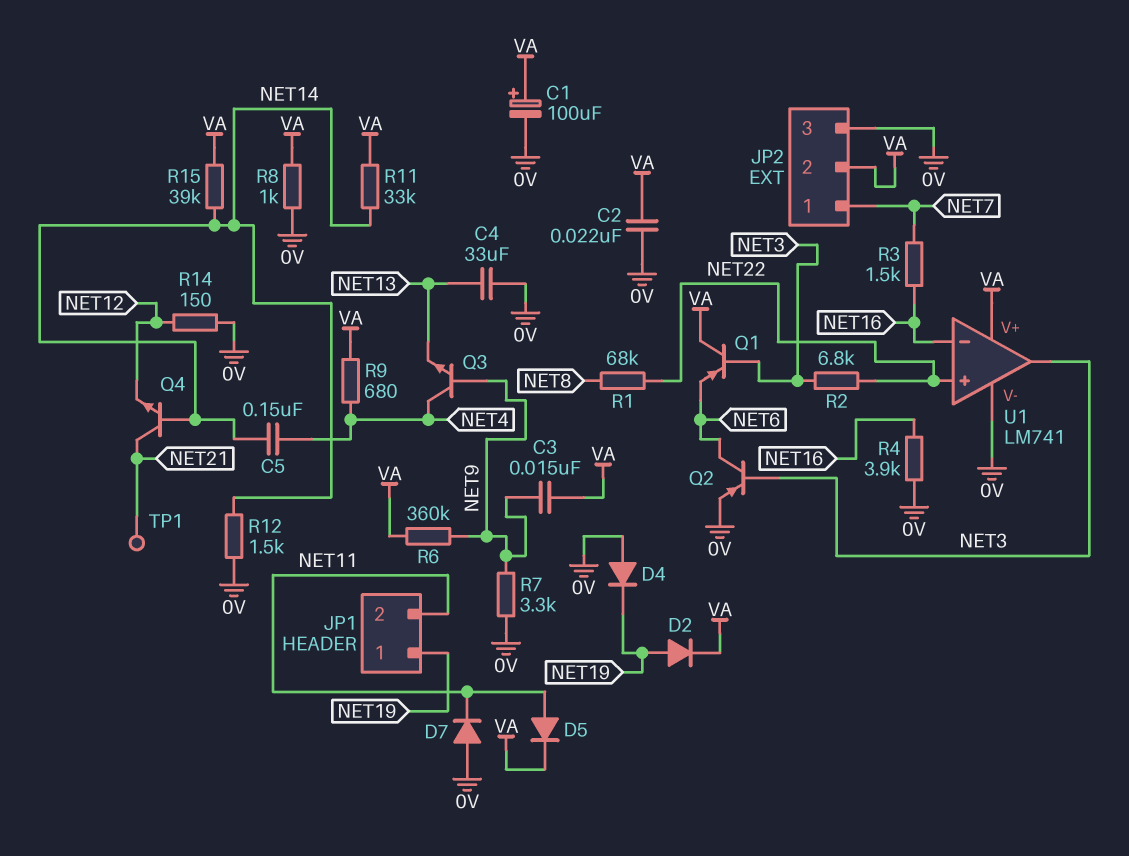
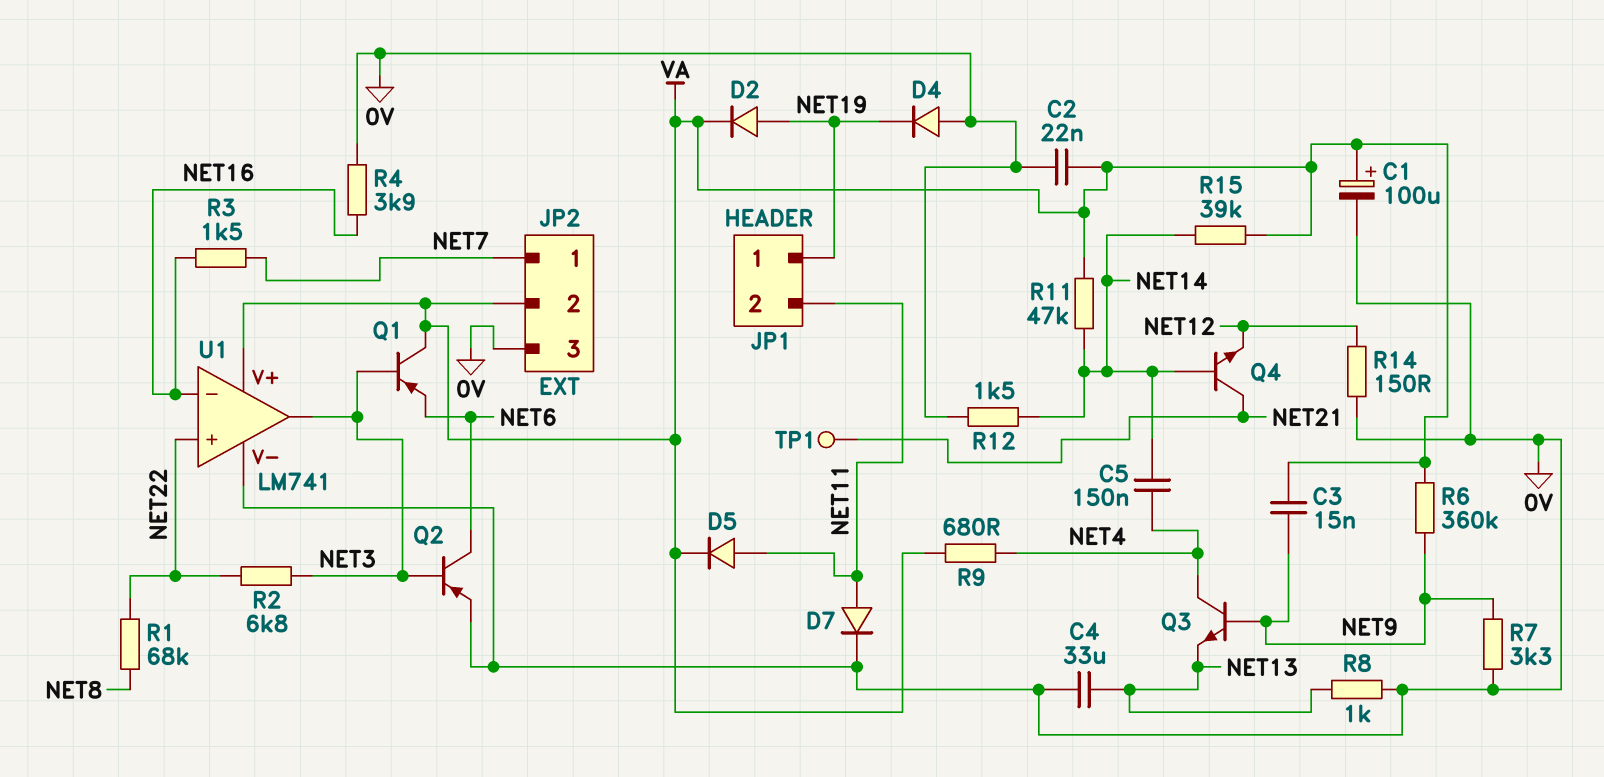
D7: diode (A 0V, K NET11) -> diode (A NET11, K 0V)
R8: 1k (0V, VA) -> 1k (0V, NET13)
R11: 33k (NET14, VA) -> 47k (NET14, VA)

